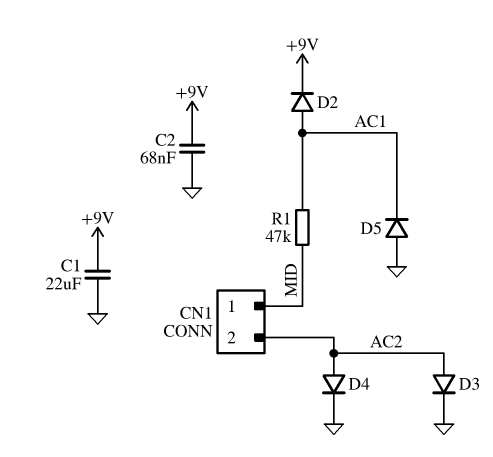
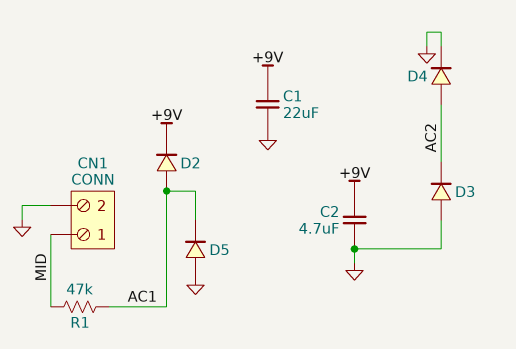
C2: 68nF (+9V, GND) -> 4.7uF (+9V, GND)
CN1 pin 2: AC2 -> GND
D3: diode (A AC2, K GND) -> diode (A GND, K AC2)

